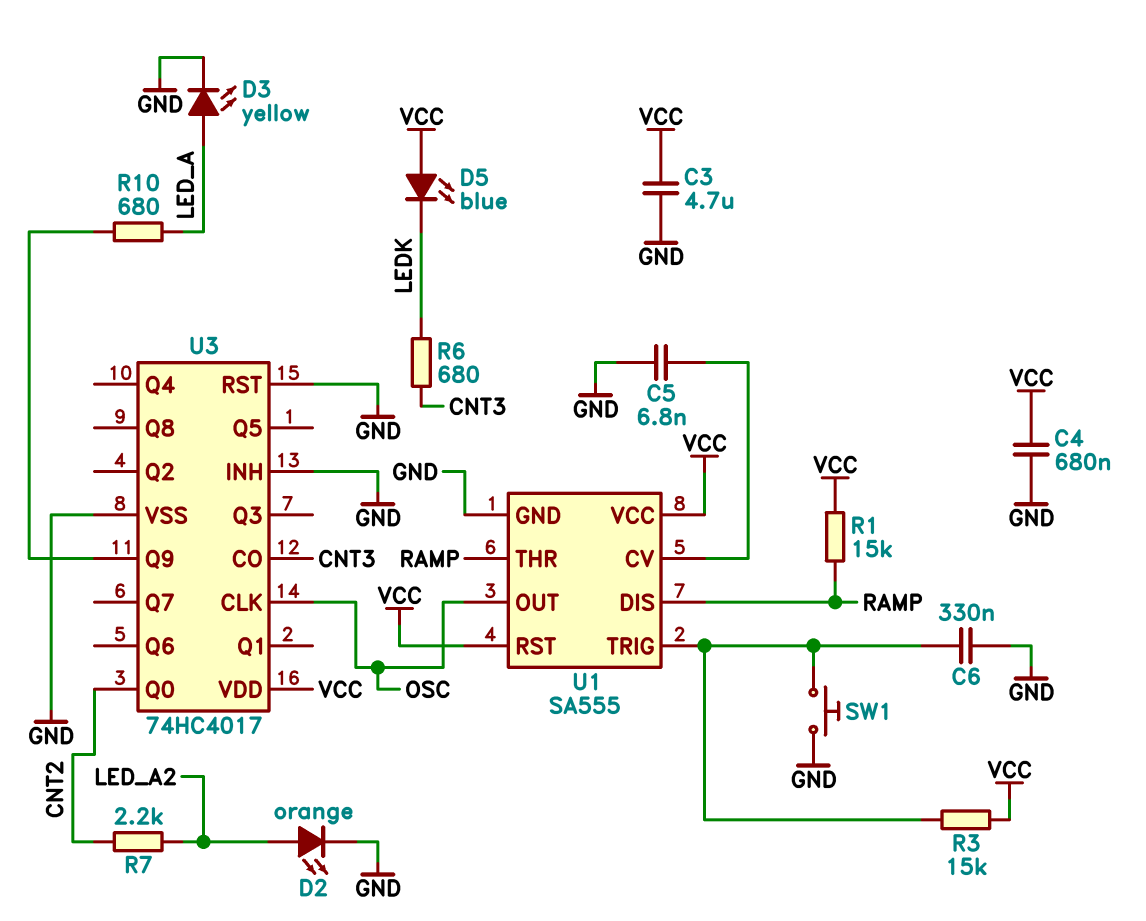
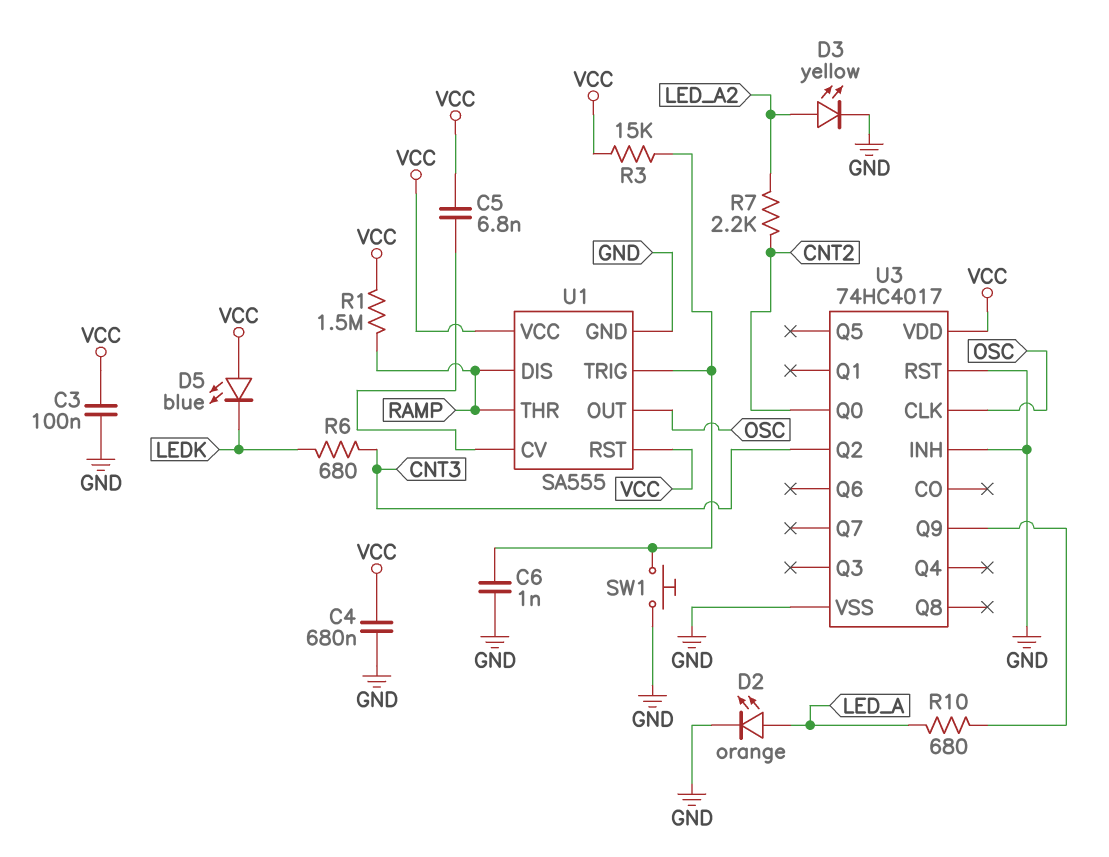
C3: 4.7uF (GND, VCC) -> 100nF (GND, VCC)
C5: 6.8nF (GND, U1/CV) -> 6.8nF (U1/CV, VCC)
C6: 330nF (GND, U1/TRIG) -> 1nF (GND, U1/TRIG)
D2: LED orange (A LED_A2, K GND) -> LED orange (A LED_A, K GND)
D3: LED yellow (A LED_A, K GND) -> LED yellow (A LED_A2, K GND)
R1: 15k (RAMP, VCC) -> 1.5M (RAMP, VCC)
U3 pin CO: CNT3 -> none
U3 pin Q2: none -> CNT3

